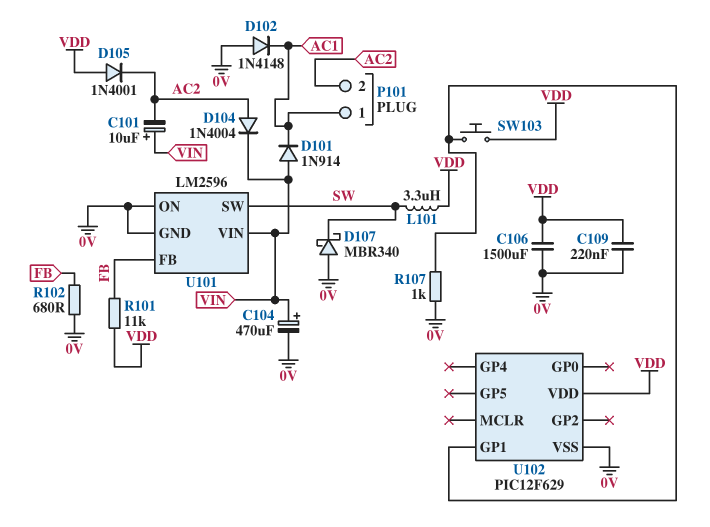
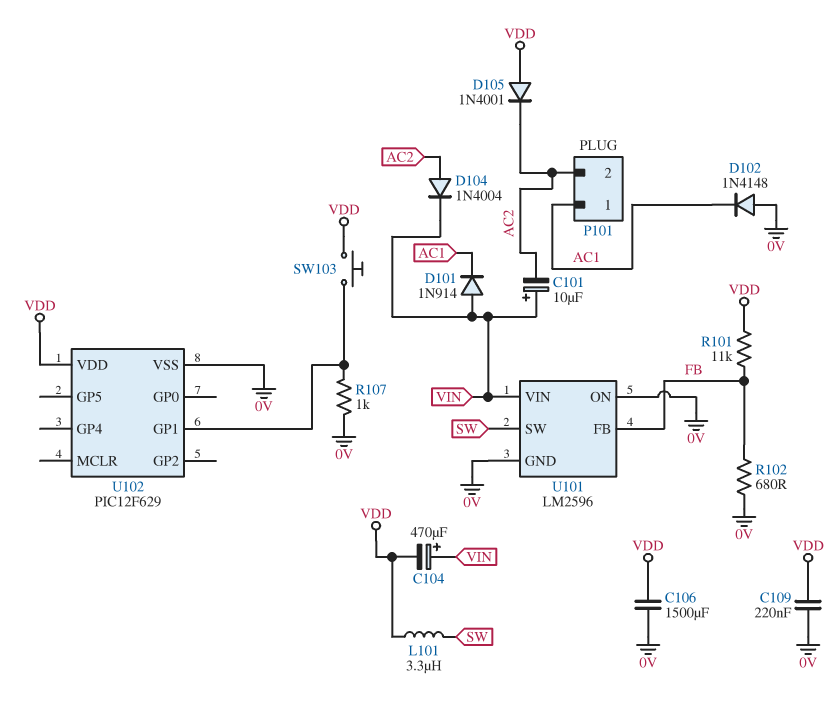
C104: 470uF (plus VIN, minus 0V) -> 470uF (plus VIN, minus VDD)
D107: schottky MBR340 (A 0V, K SW) -> none

